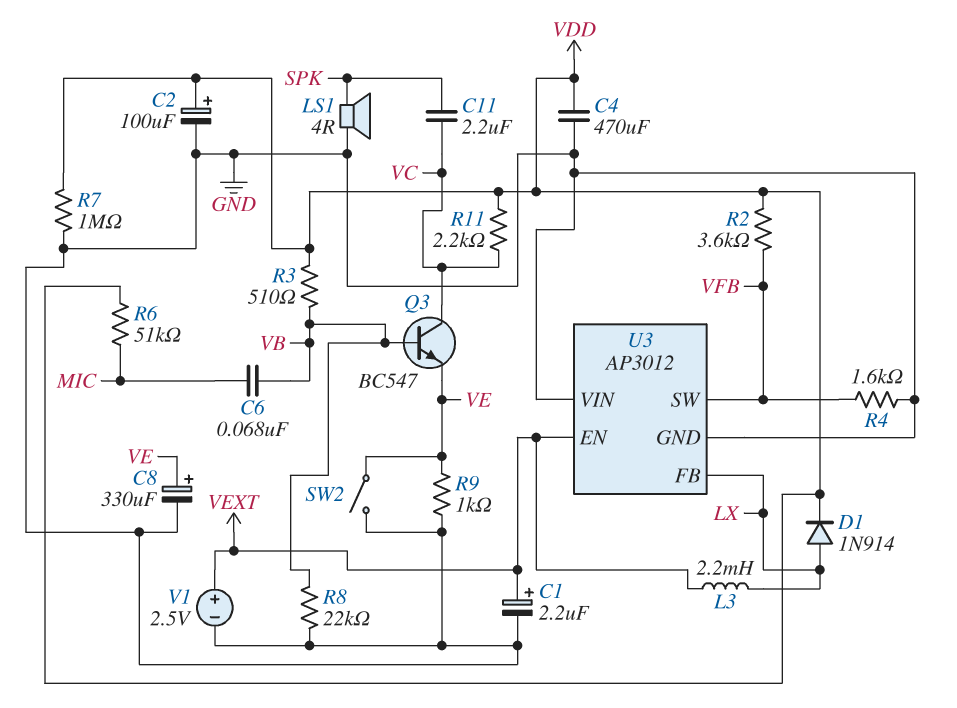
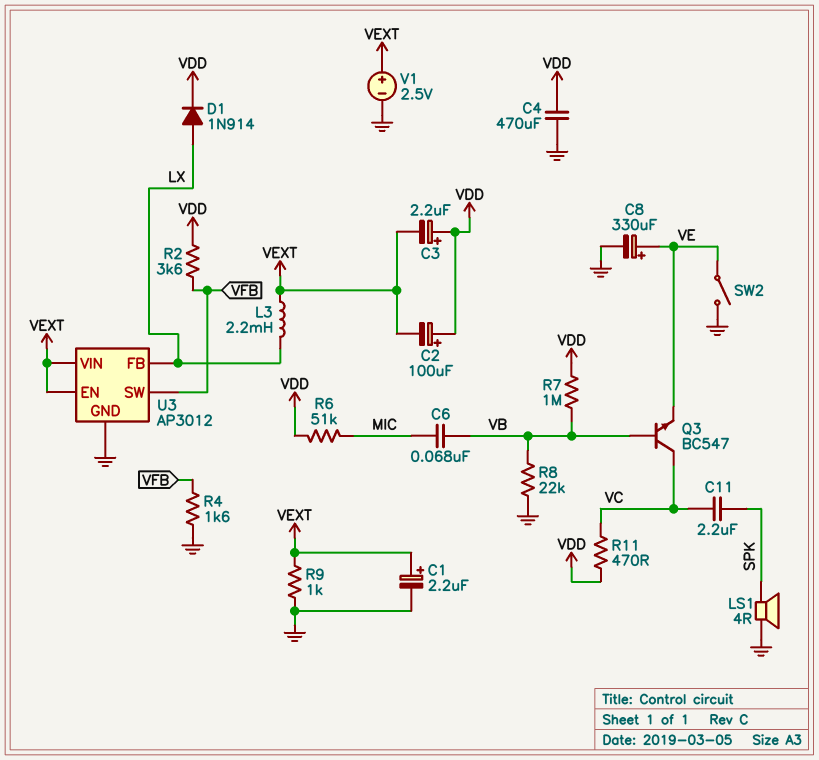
C2: 100uF (plus VDD, minus GND) -> 100uF (plus VDD, minus VEXT)
C3: none -> 2.2uF (plus VDD, minus VEXT)
R3: 510 (VB, VDD) -> none
R7: 1M (GND, VDD) -> 1M (VB, VDD)
R9: 1k (GND, VE) -> 1k (GND, VEXT)
R11: 2.2k (VC, VDD) -> 470 (VC, VDD)
U3 pin VIN: GND -> VEXT

